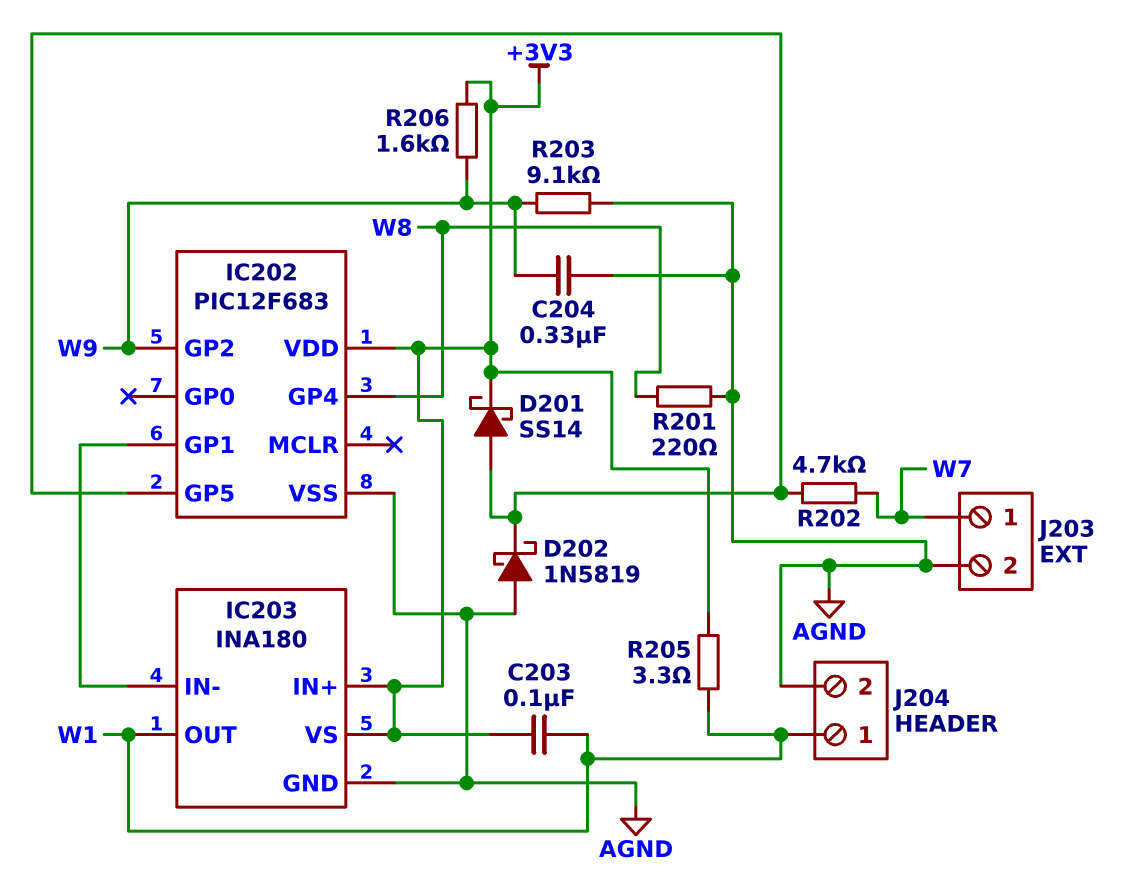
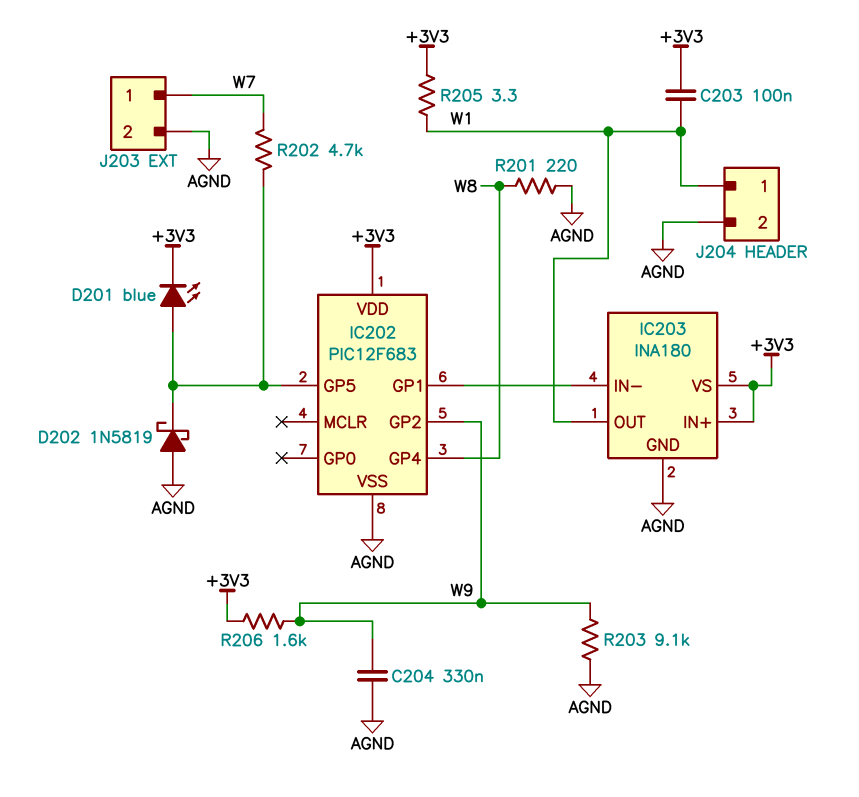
D201: schottky SS14 (A IC202/GP5, K +3V3) -> LED blue (A IC202/GP5, K +3V3)

